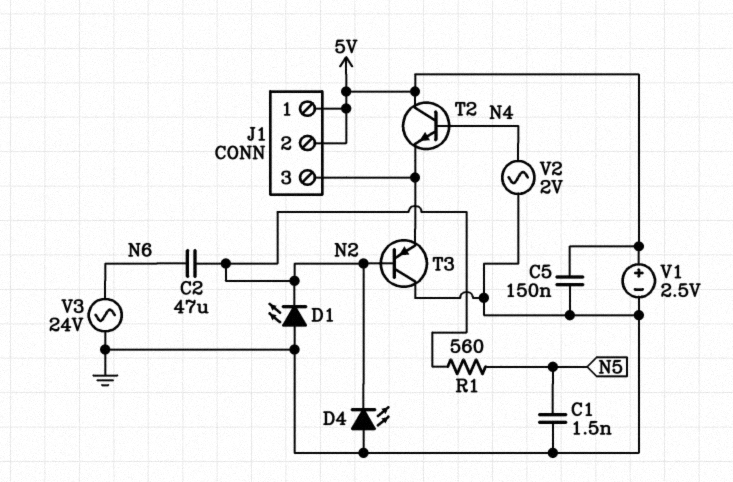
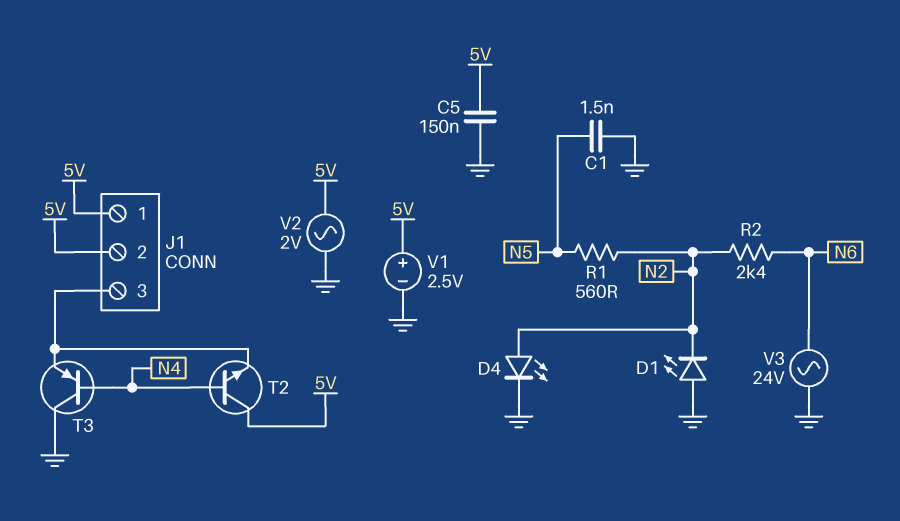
C2: 47uF (N2, N6) -> none
D4: LED (A GND, K N2) -> LED (A N2, K GND)
R2: none -> 2.4k (N2, N6)
T3: PNP (B N2, C GND, E J1/3) -> PNP (B N4, C GND, E J1/3)
V2: AC 2V (GND, N4) -> AC 2V (5V, GND)

